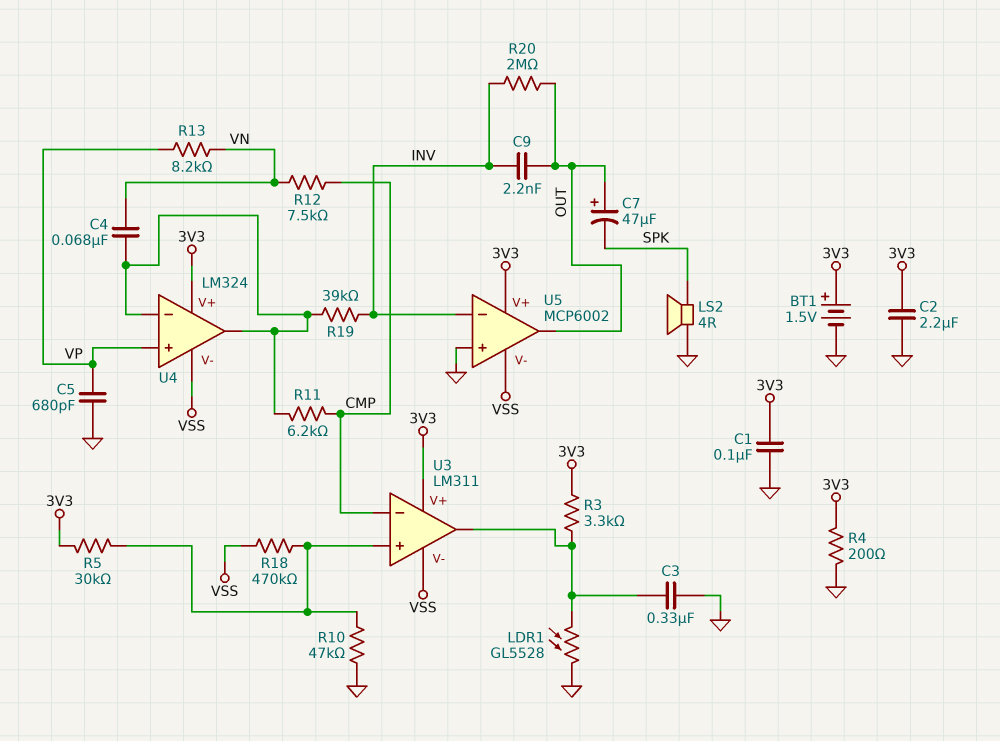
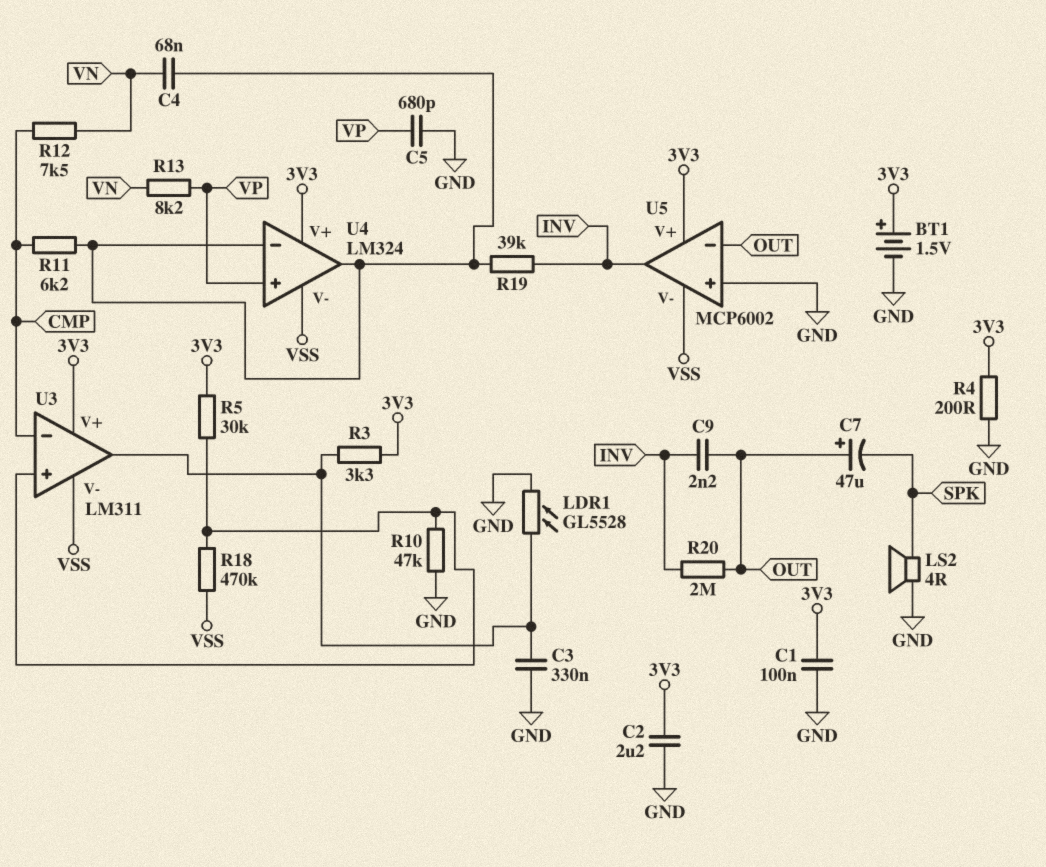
U5 pin in-: INV -> OUT
U5 pin out: OUT -> INV

